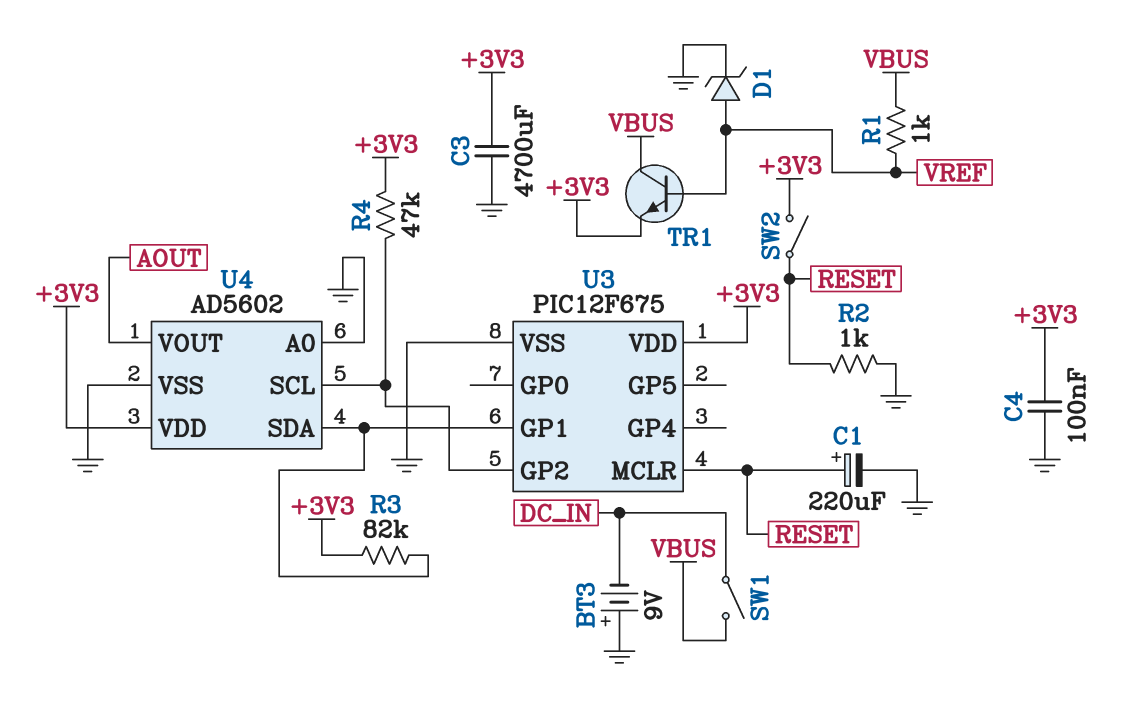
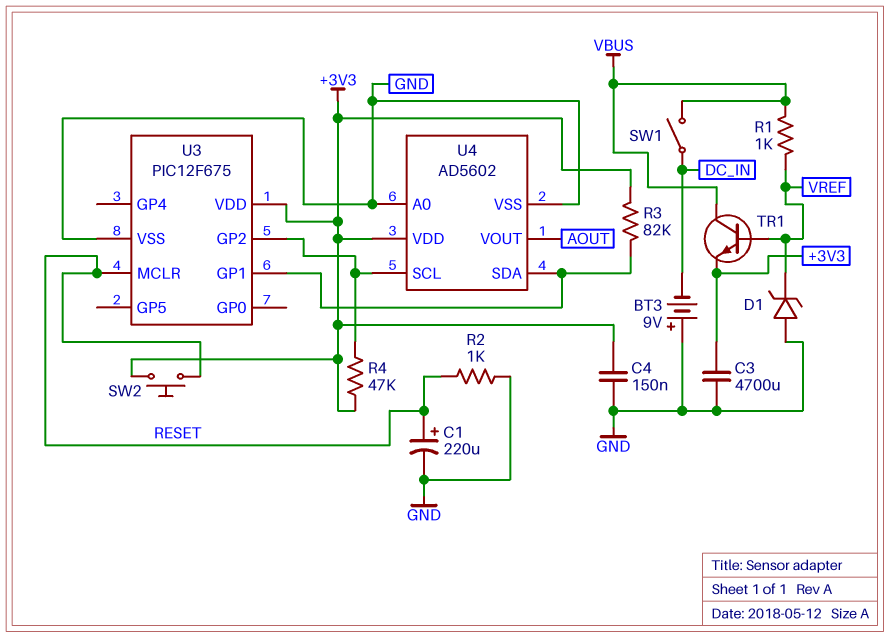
C4: 100nF (+3V3, GND) -> 150nF (+3V3, GND)
D1: zener (A VREF, K GND) -> zener (A GND, K VREF)
SW2: switch (+3V3, RESET) -> button (+3V3, RESET)

